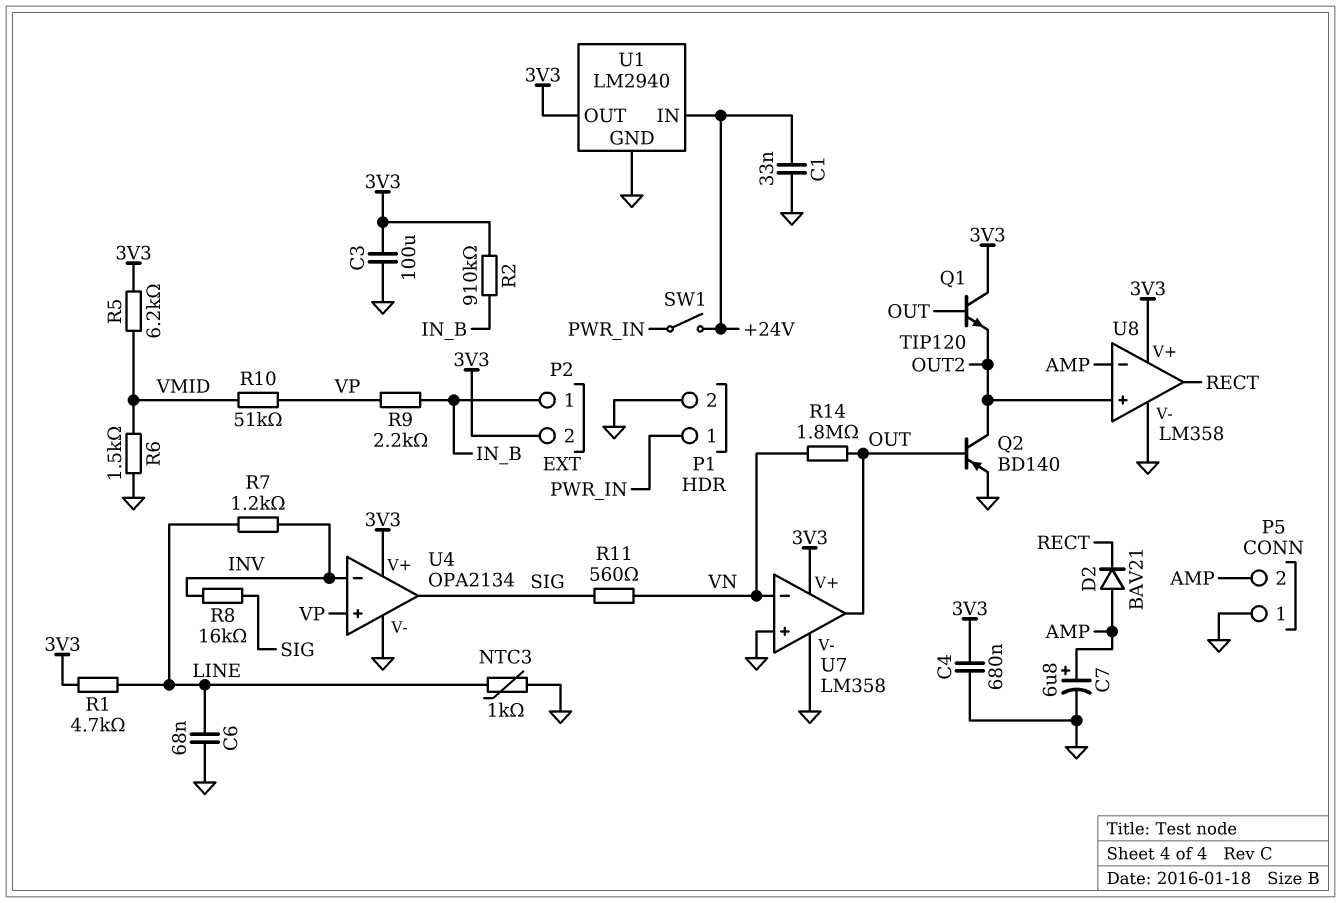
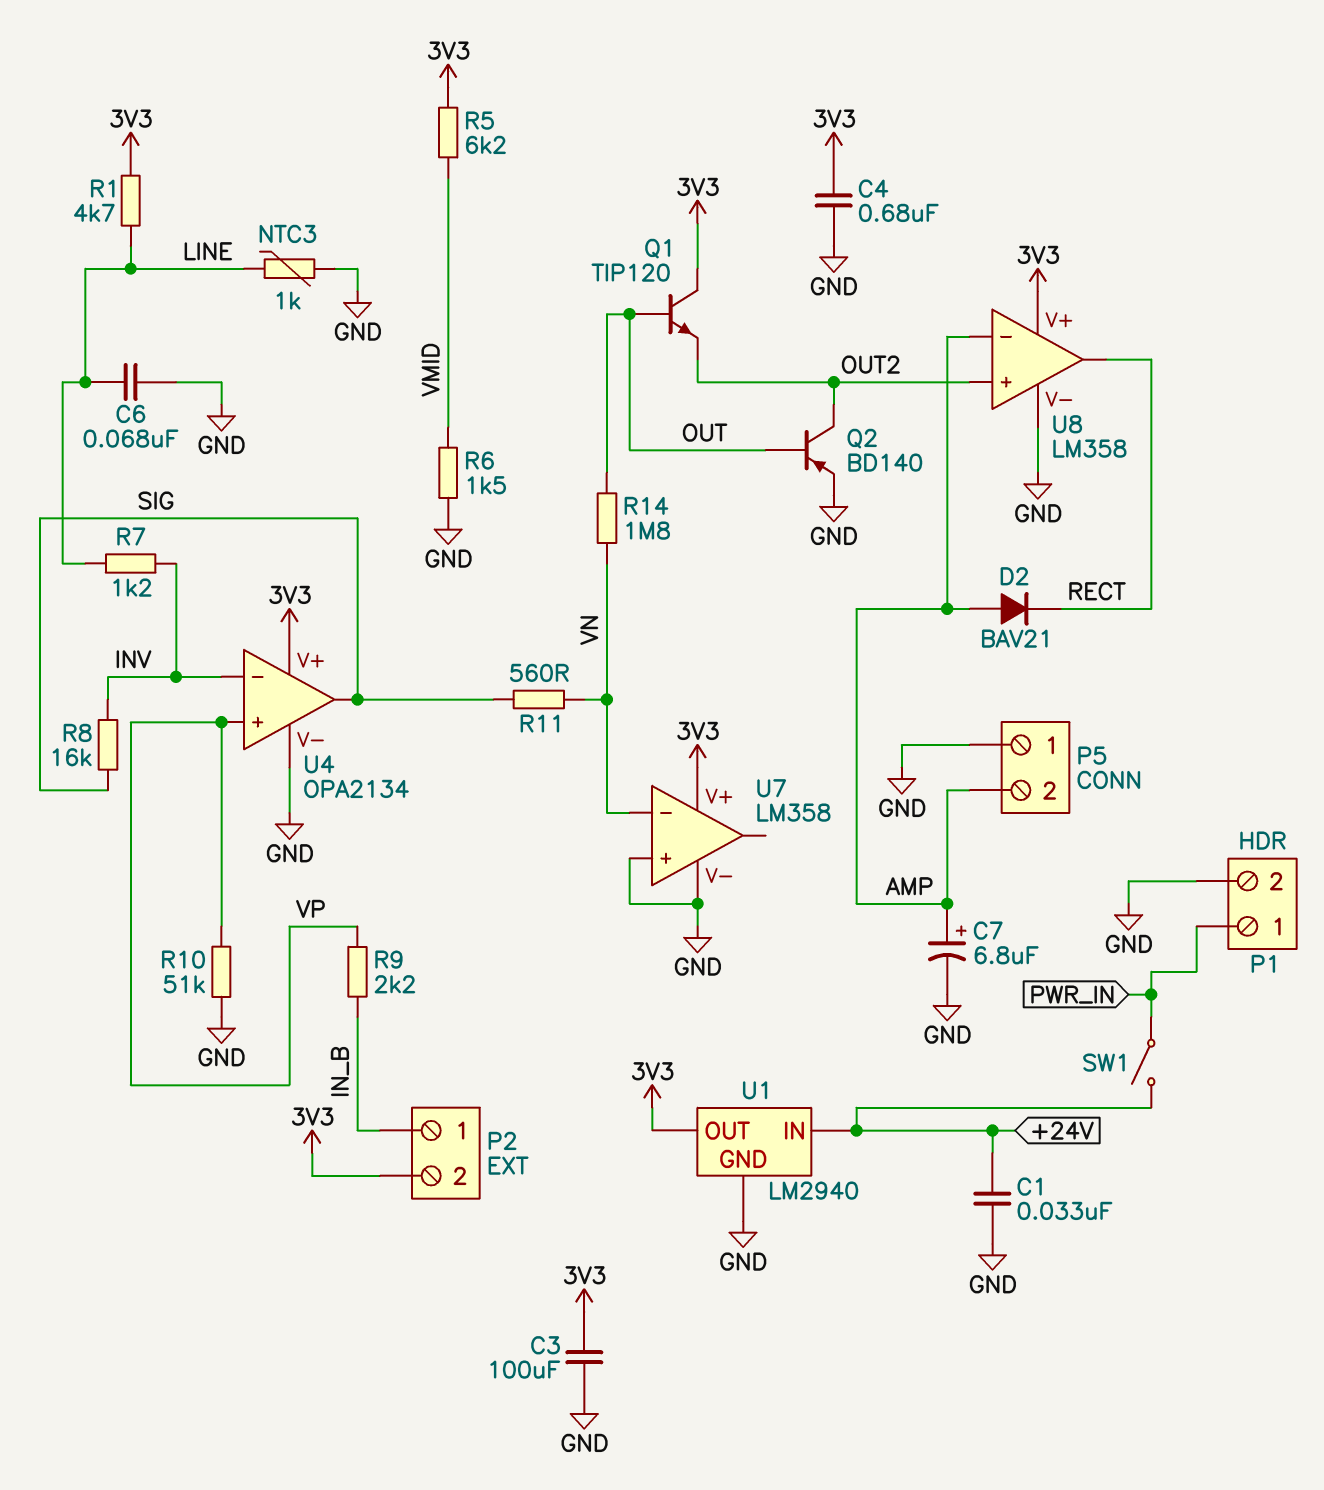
R2: 910k (3V3, IN_B) -> none
R10: 51k (VMID, VP) -> 51k (GND, VP)
U7 pin out: OUT -> none

